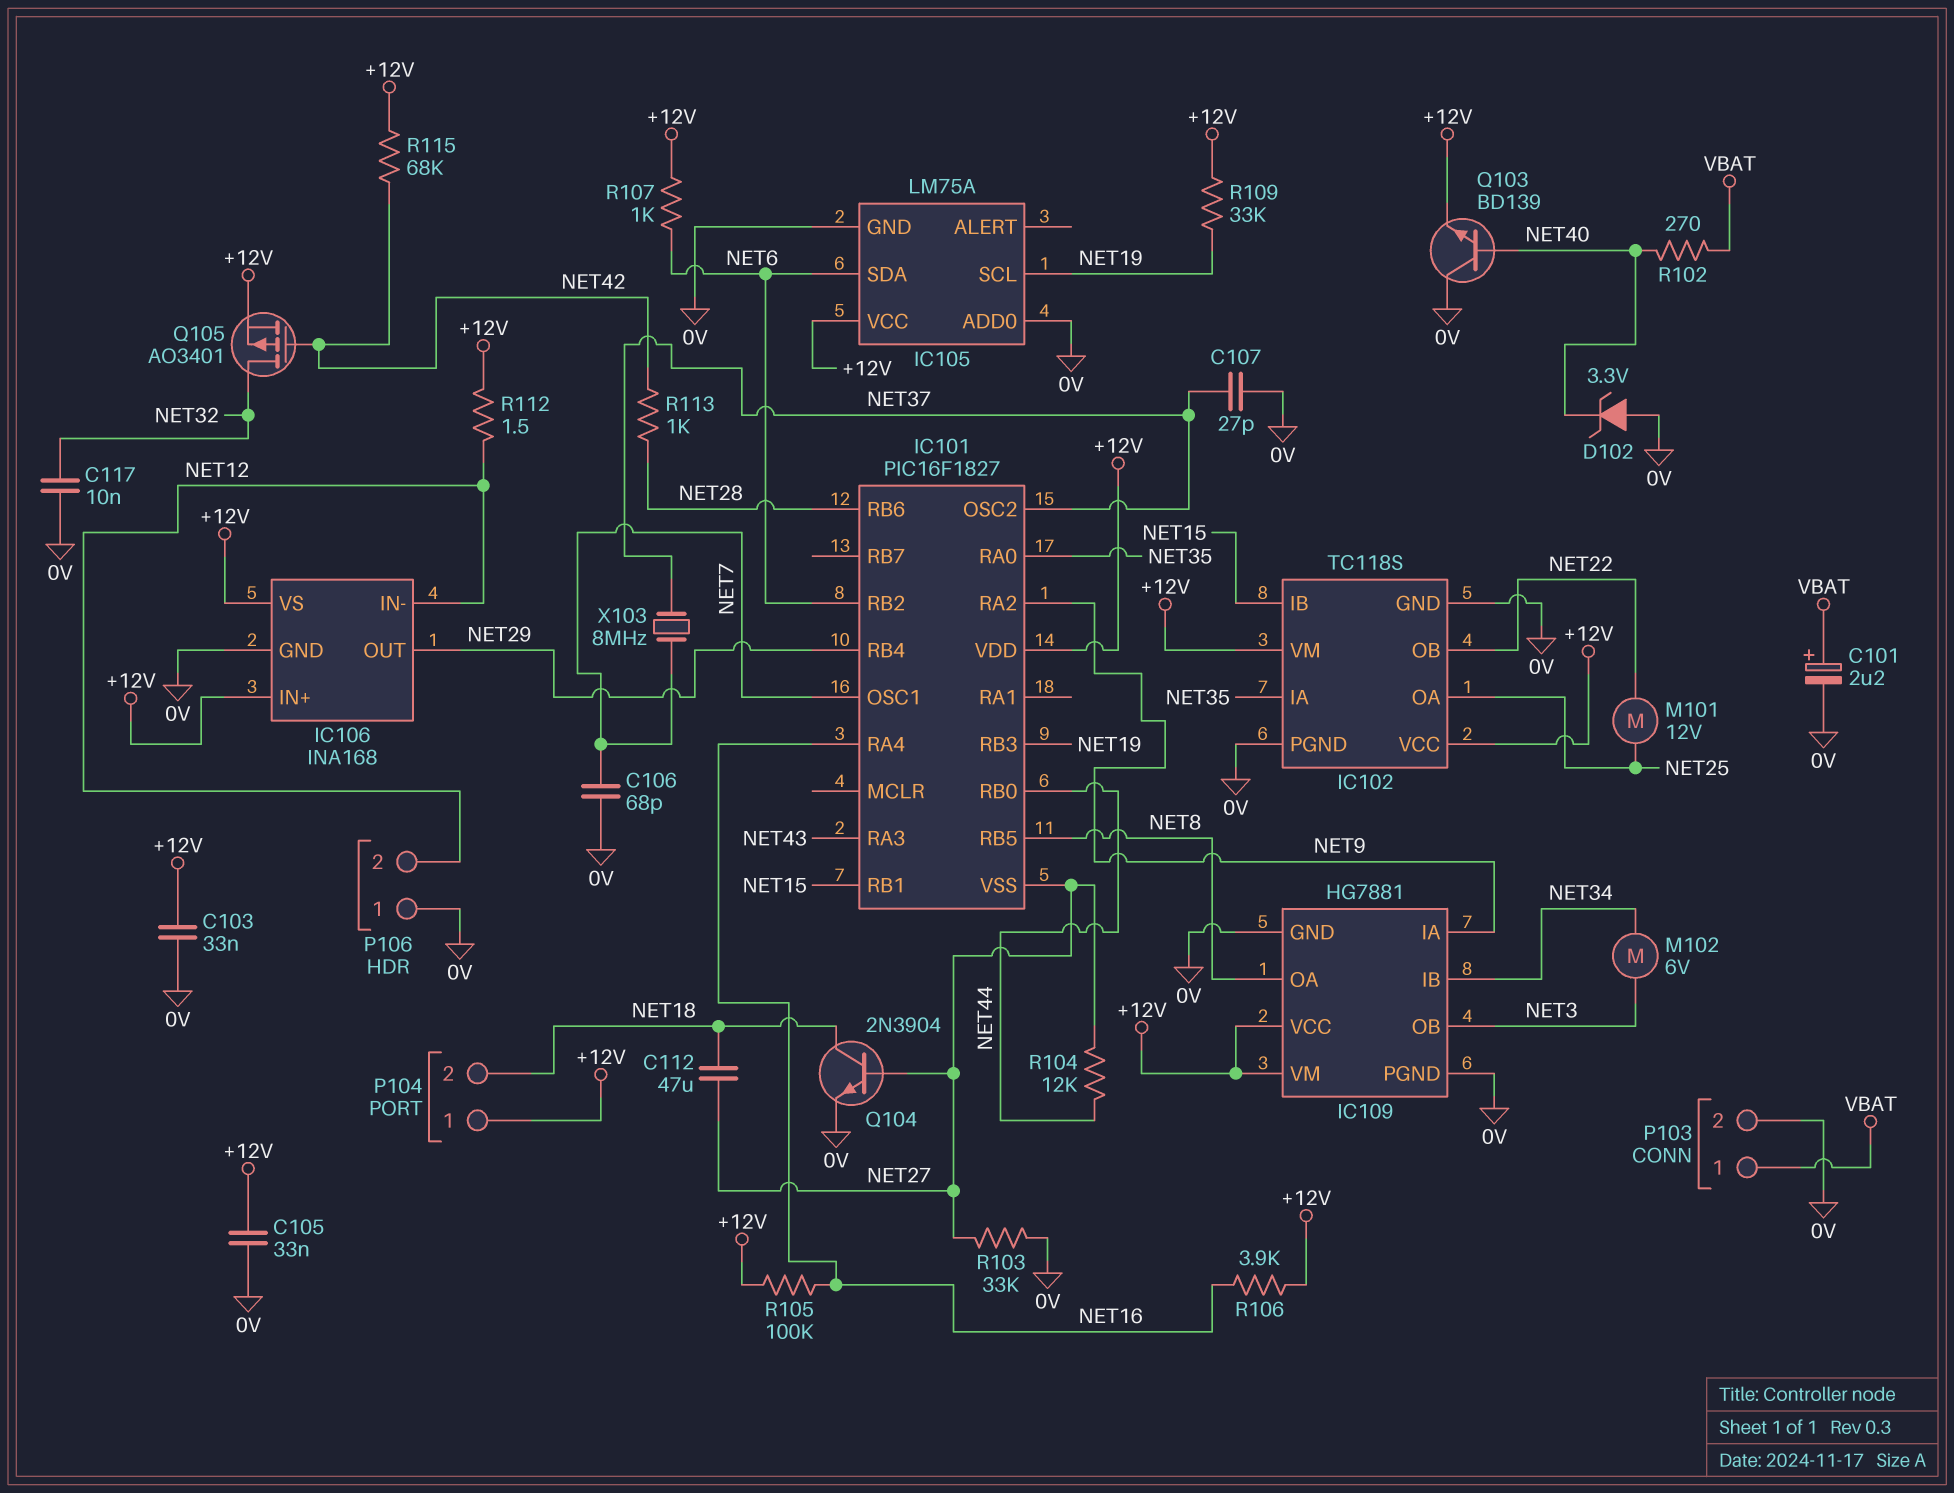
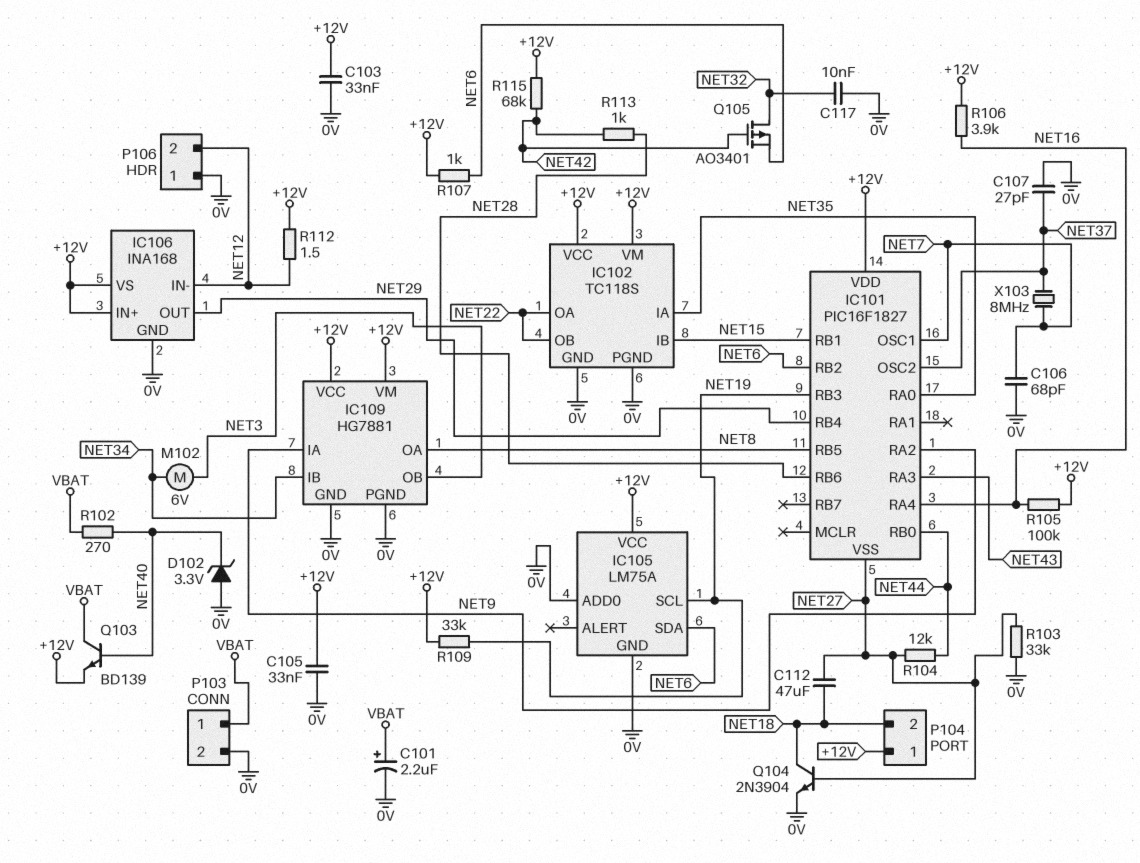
IC102 pin OA: NET25 -> NET22
M101: motor 12V (NET22, NET25) -> none
Q103: NPN BD139 (B NET40, C 0V, E +12V) -> NPN BD139 (B NET40, C VBAT, E +12V)
Q105: PMOS AO3401 (G NET42, D NET32, S +12V) -> PMOS AO3401 (G NET42, D NET32, S NET6)

